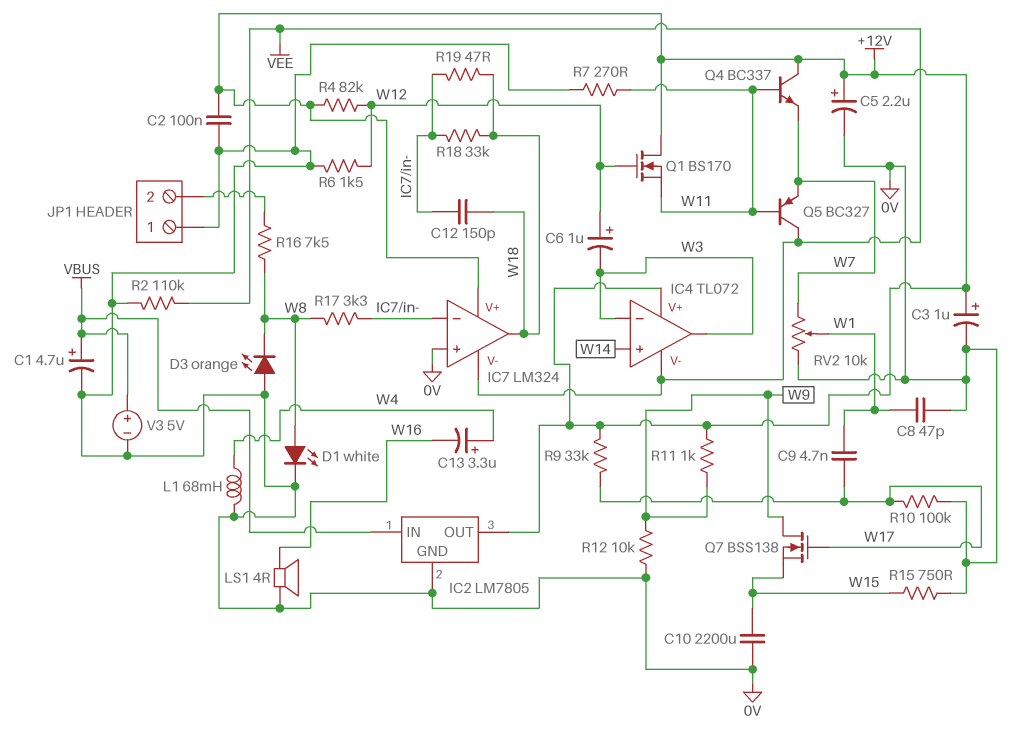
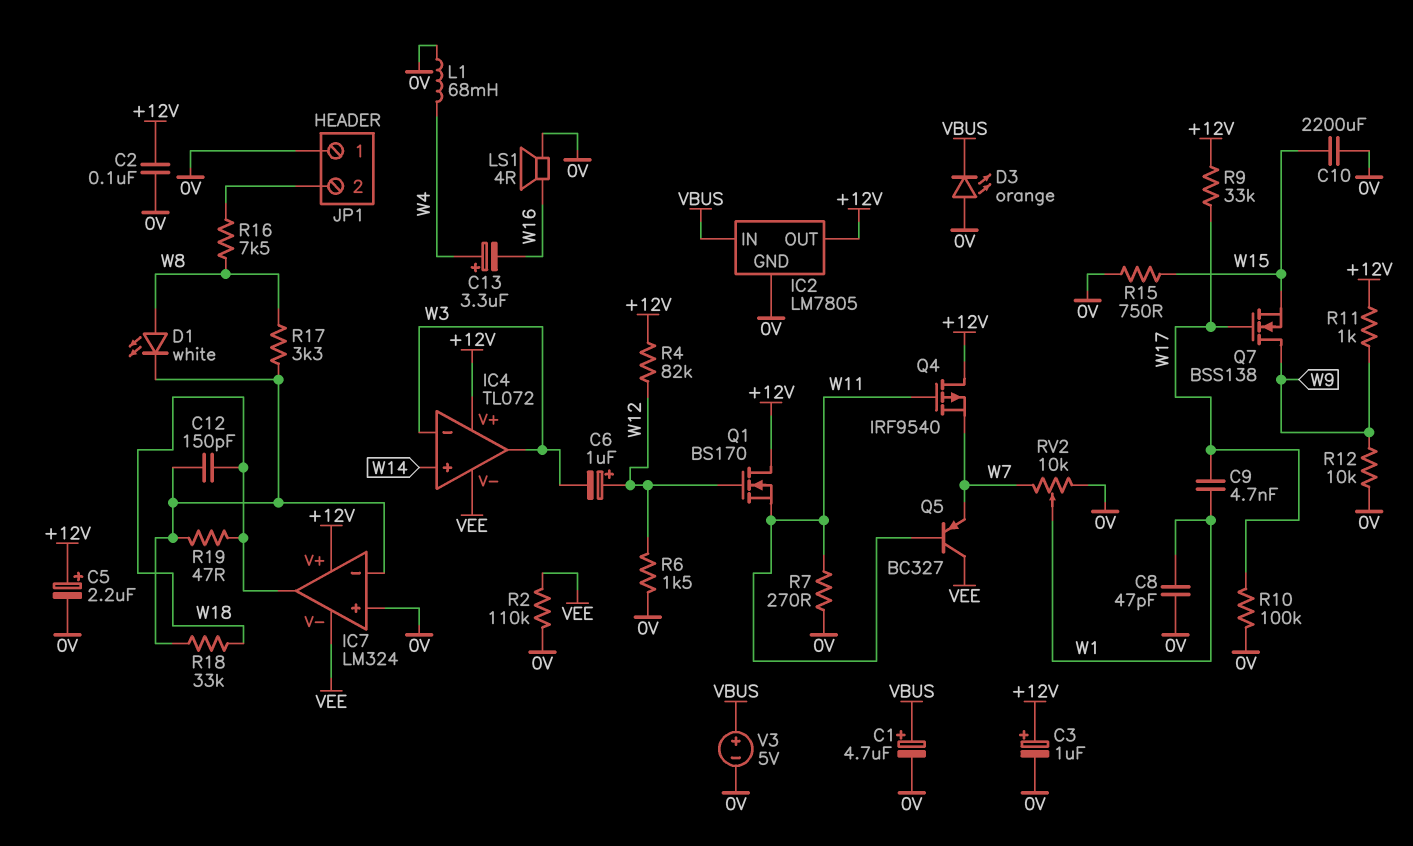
D1: LED white (A W8, K 0V) -> LED white (A W8, K IC7/in-)
D3: LED orange (A 0V, K W8) -> LED orange (A 0V, K VBUS)
Q4: NPN BC337 (B W11, C +12V, E W7) -> PMOS IRF9540 (G W11, D +12V, S W7)

